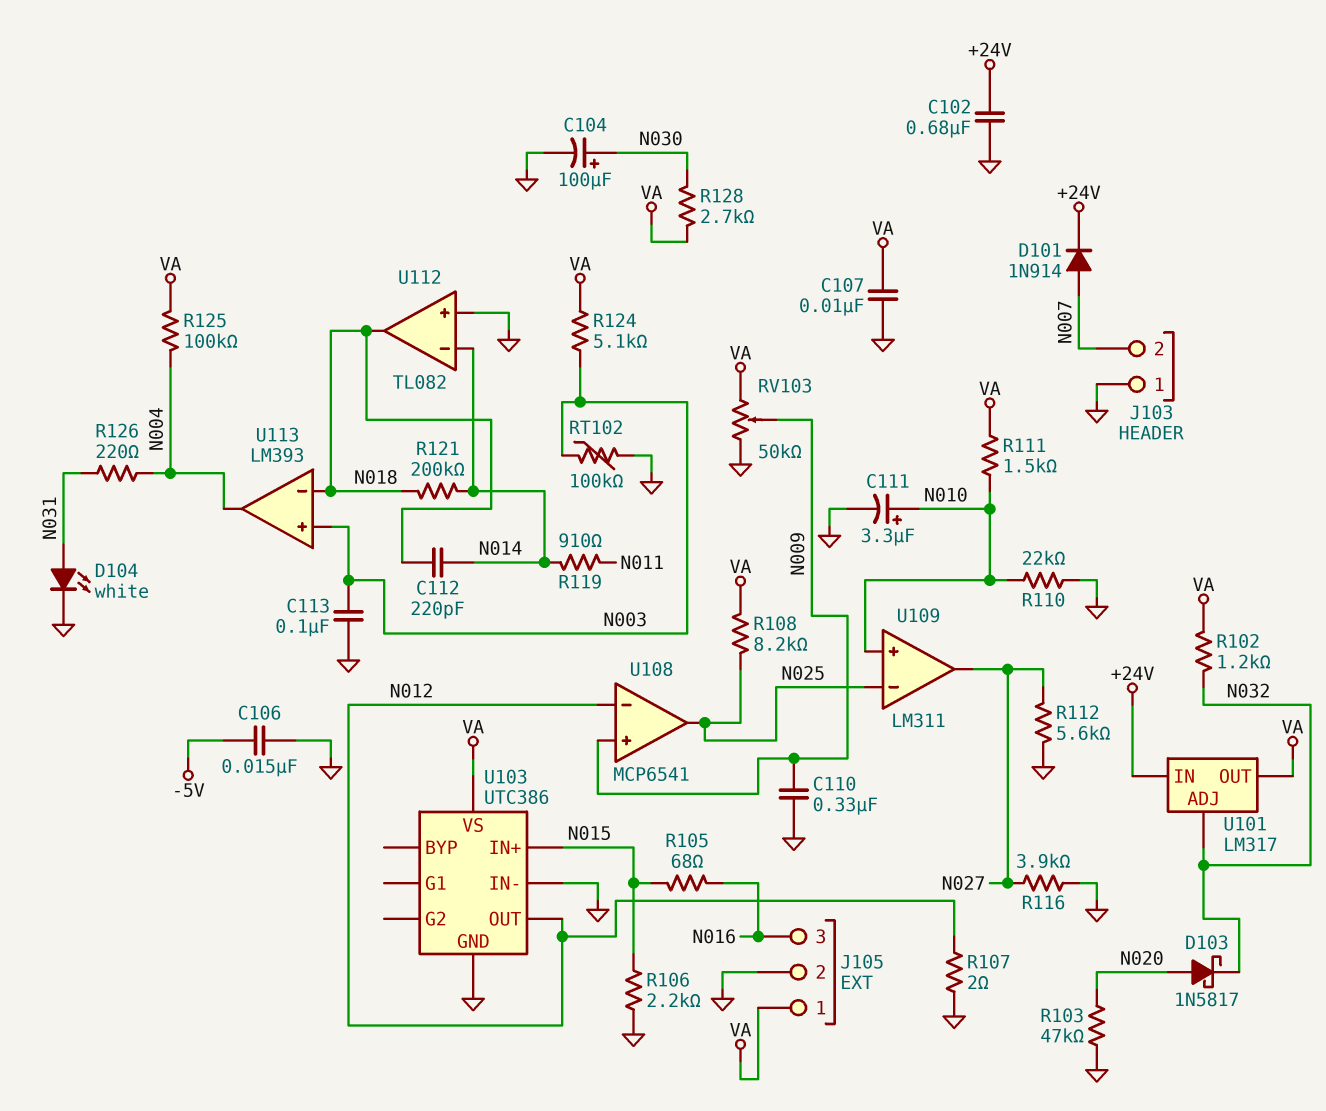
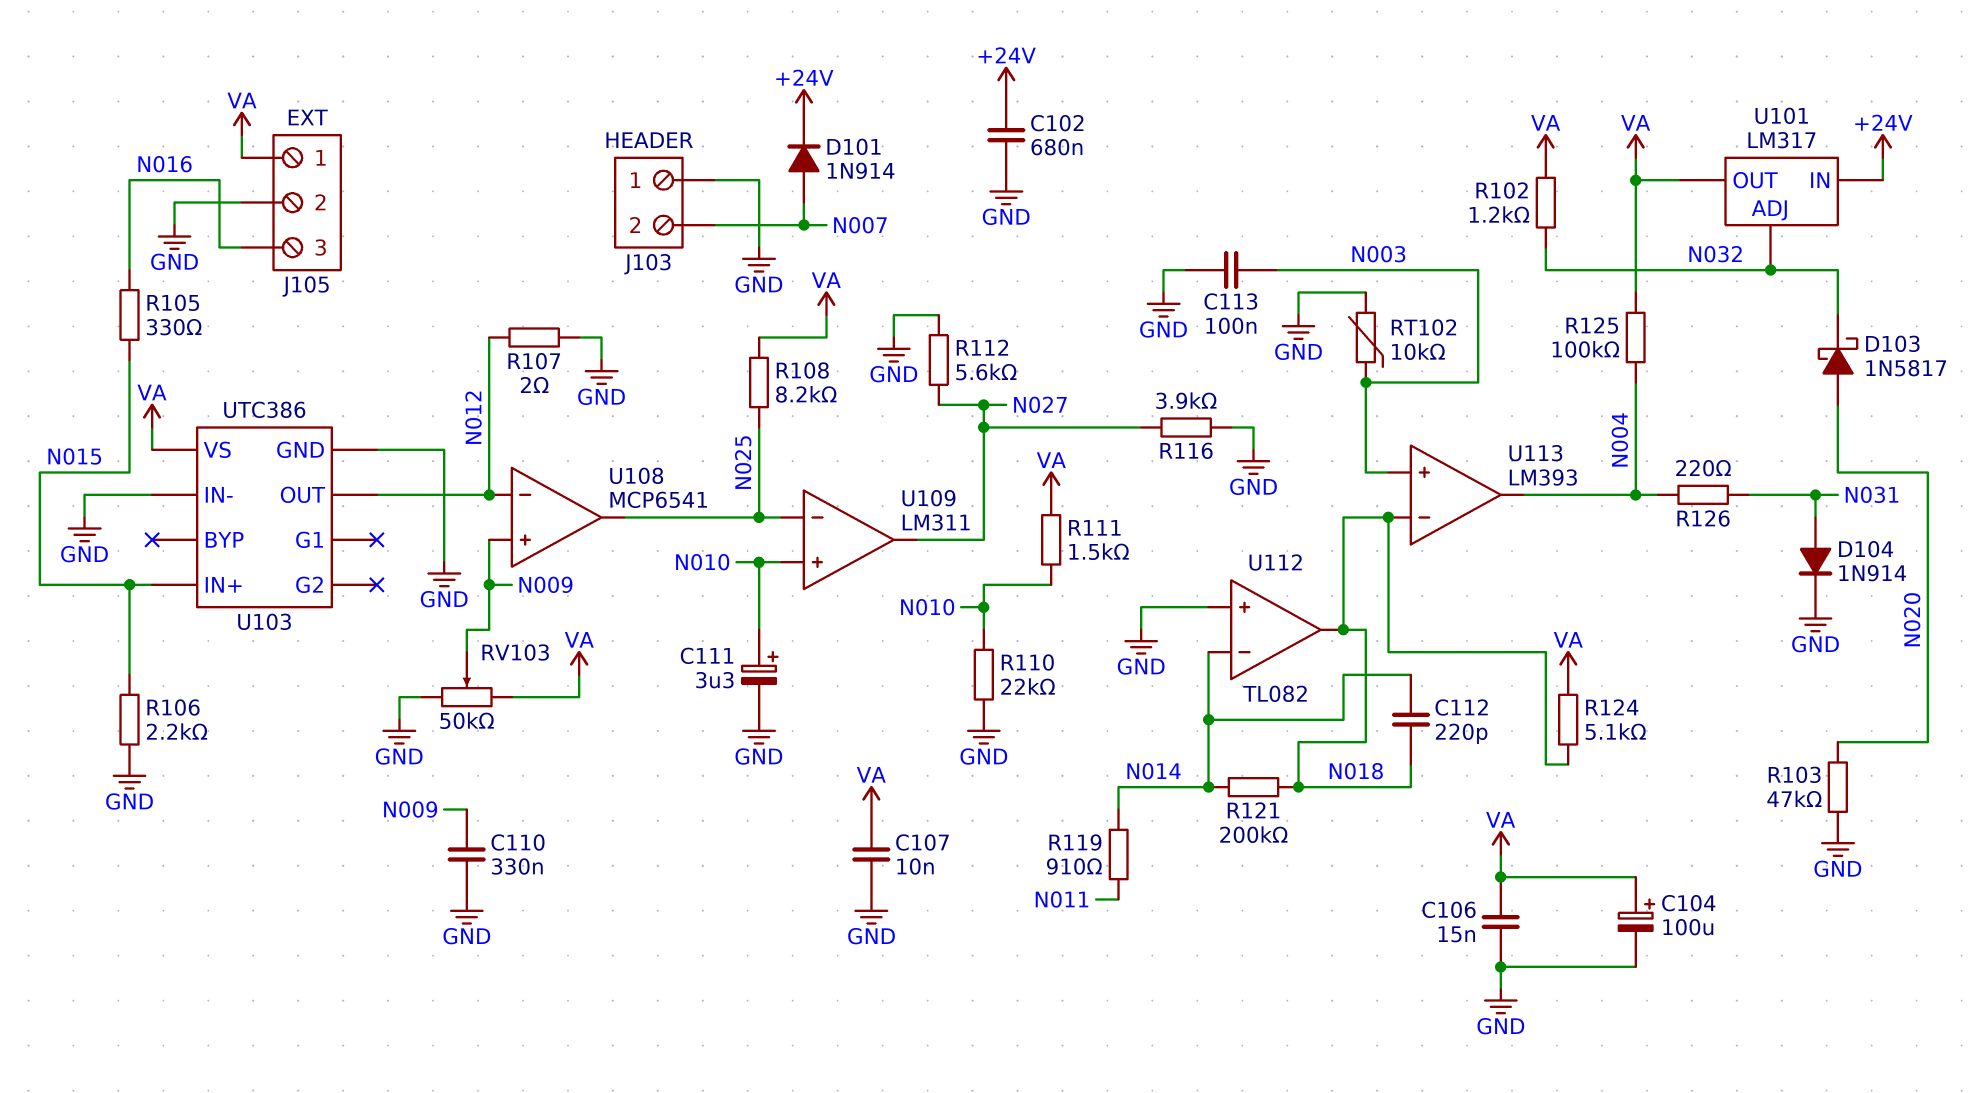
C104: 100uF (plus N030, minus GND) -> 100uF (plus VA, minus GND)
C106: 15nF (-5V, GND) -> 15nF (GND, VA)
D104: LED white (A N031, K GND) -> diode 1N914 (A N031, K GND)
R105: 68 (N015, N016) -> 330 (N015, N016)
R124: 5.1k (N003, VA) -> 5.1k (N018, VA)
R128: 2.7k (N030, VA) -> none
RT102: 100k (GND, N003) -> 10k (GND, N003)

